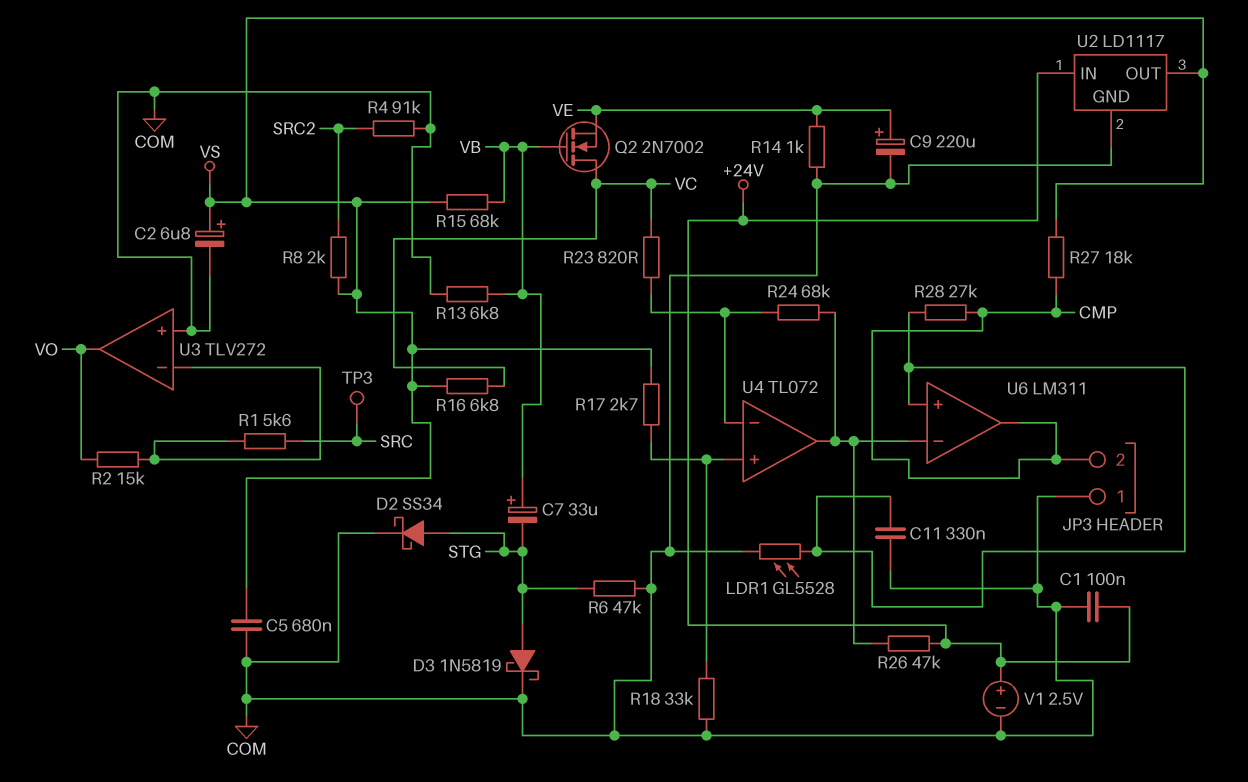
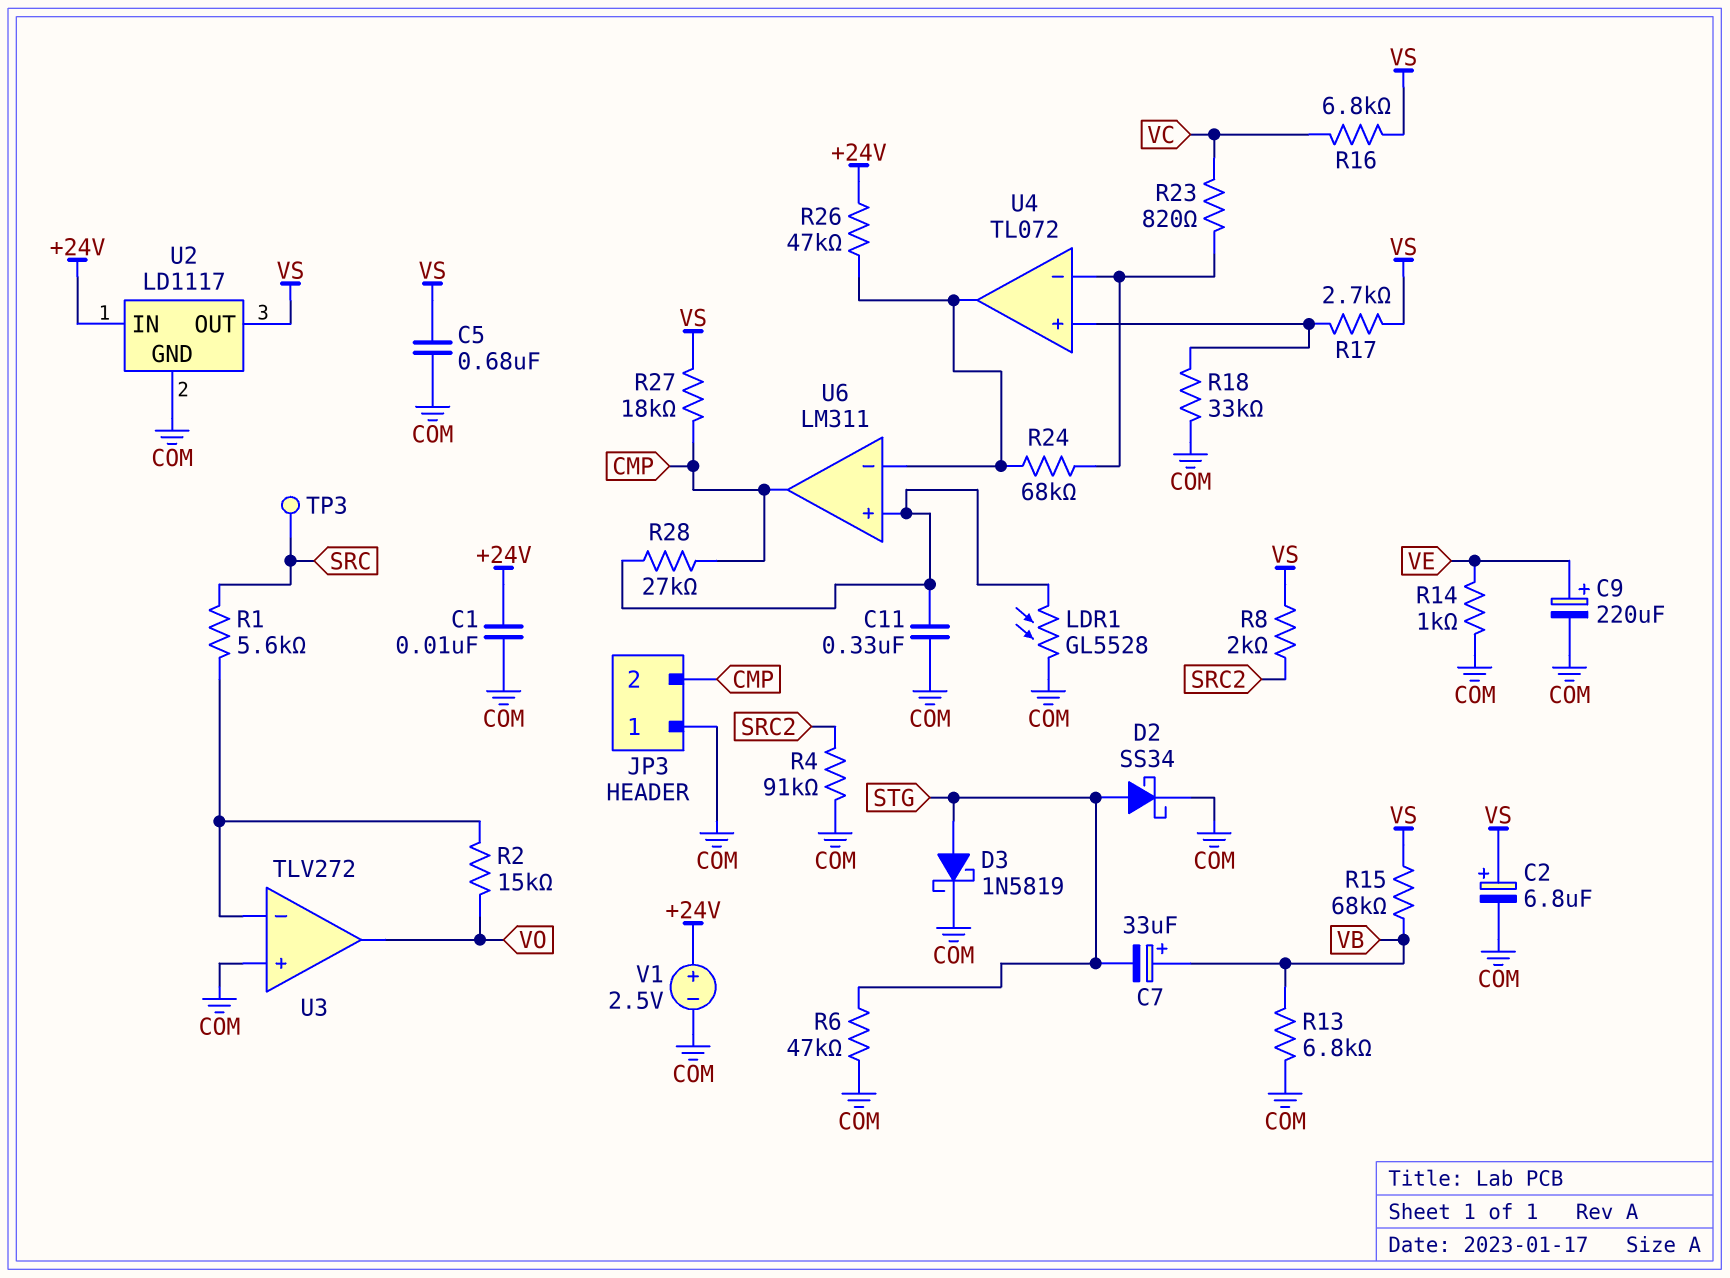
C1: 100nF (+24V, COM) -> 10nF (+24V, COM)
Q2: NMOS 2N7002 (G VB, D VC, S VE) -> none

